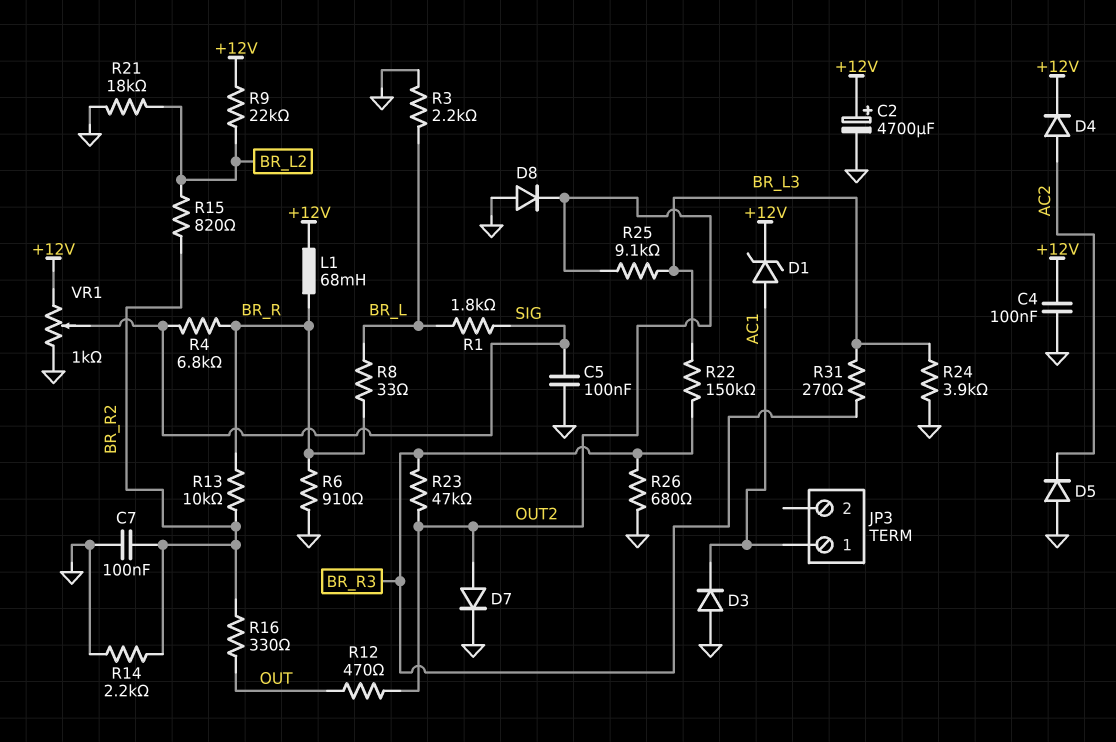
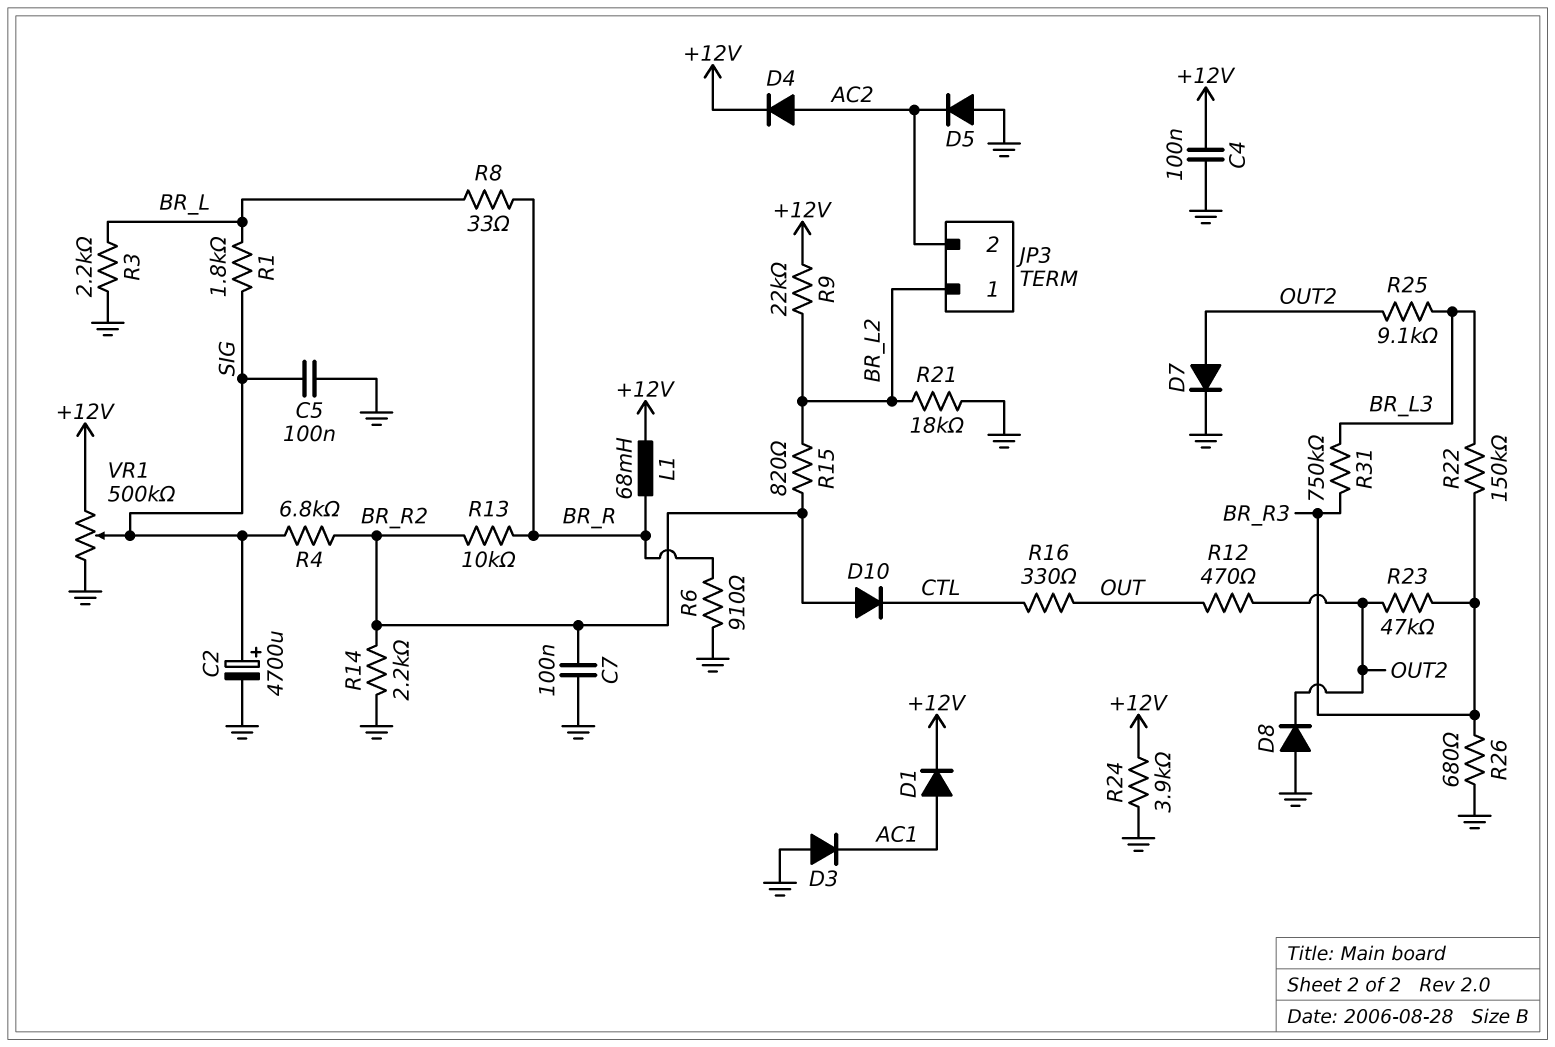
C2: 4700uF (plus +12V, minus GND) -> 4700uF (plus SIG, minus GND)
D1: zener (A AC1, K +12V) -> diode (A AC1, K +12V)
D10: none -> diode (A BR_R2, K CTL)
JP3 pin 1: AC1 -> BR_L2
JP3 pin 2: none -> AC2
R4: 6.8k (BR_R, SIG) -> 6.8k (BR_R2, SIG)
R16: 330 (BR_R2, OUT) -> 330 (CTL, OUT)
R24: 3.9k (BR_L3, GND) -> 3.9k (+12V, GND)
R31: 270 (BR_L3, BR_R3) -> 750k (BR_L3, BR_R3)
VR1: 1k (+12V, GND, wiper SIG) -> 500k (+12V, GND, wiper SIG)

